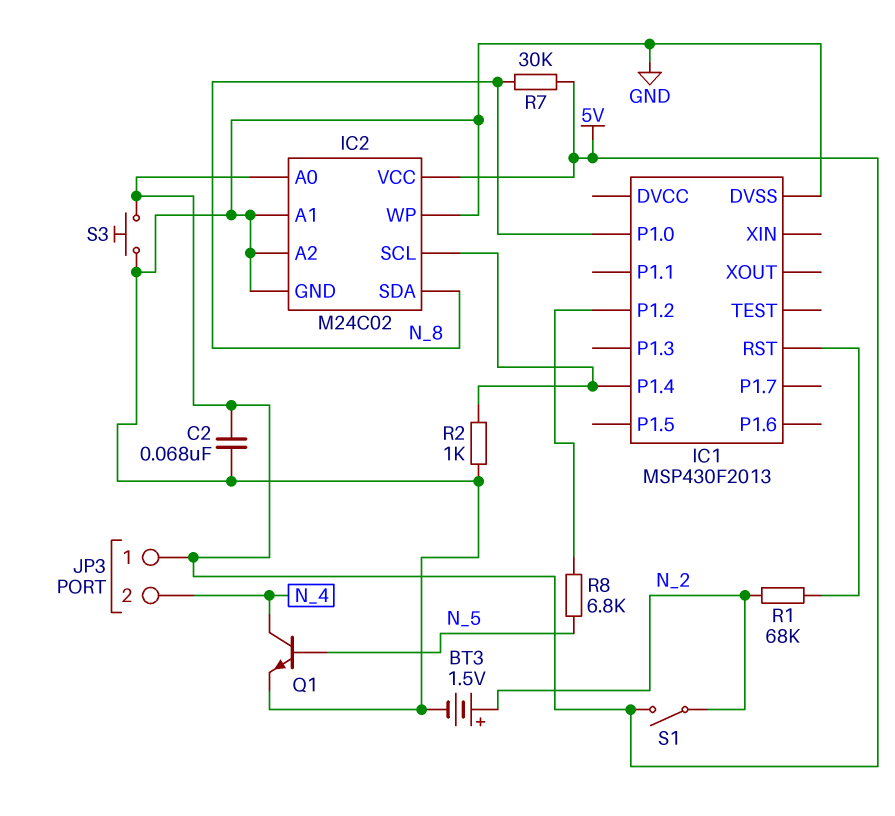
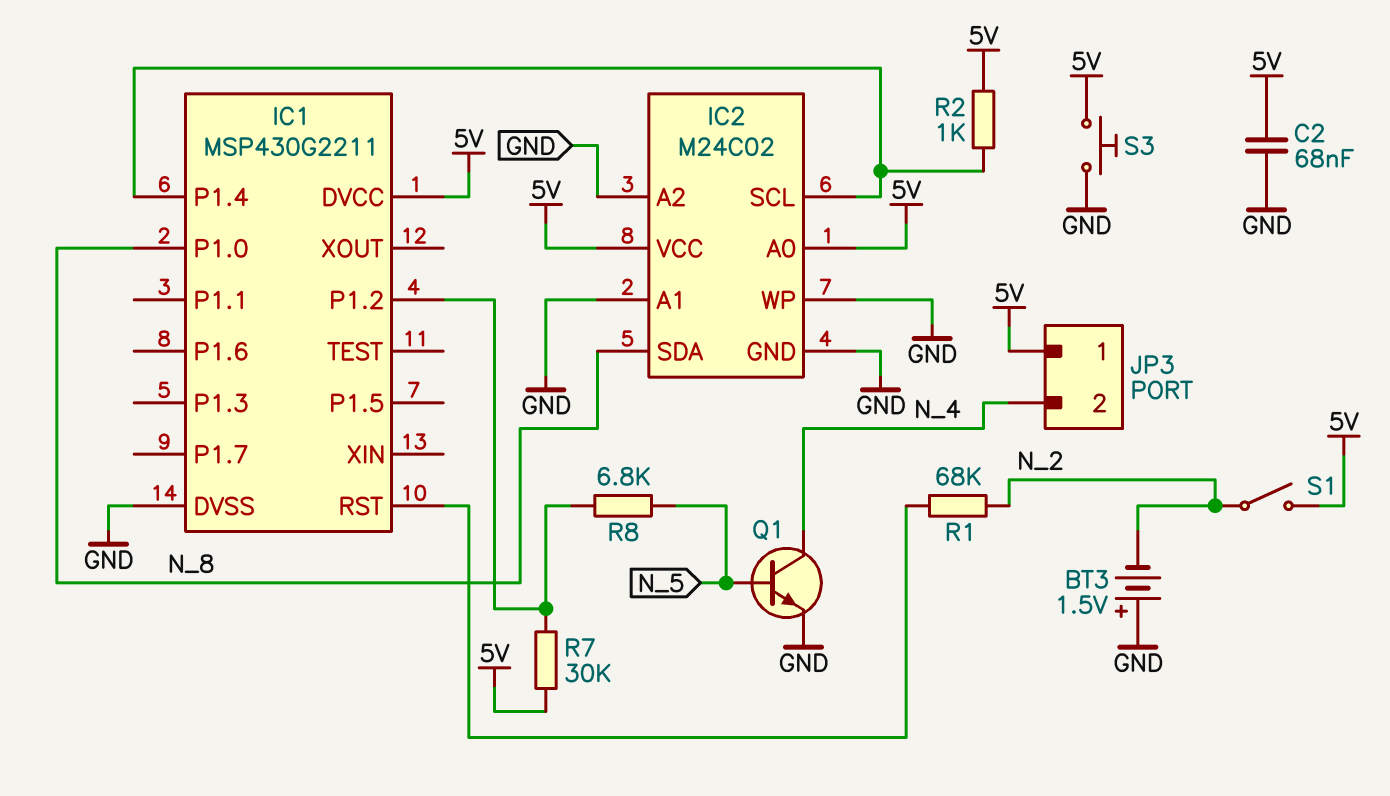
BT3: 1.5V (plus N_2, minus GND) -> 1.5V (plus GND, minus N_2)
IC1: MSP430F2013 -> MSP430G2211
IC1 pin DVCC: none -> 5V
R2: 1k (GND, IC1/P1.4) -> 1k (5V, IC1/P1.4)
R7: 30k (5V, N_8) -> 30k (5V, IC1/P1.2)

